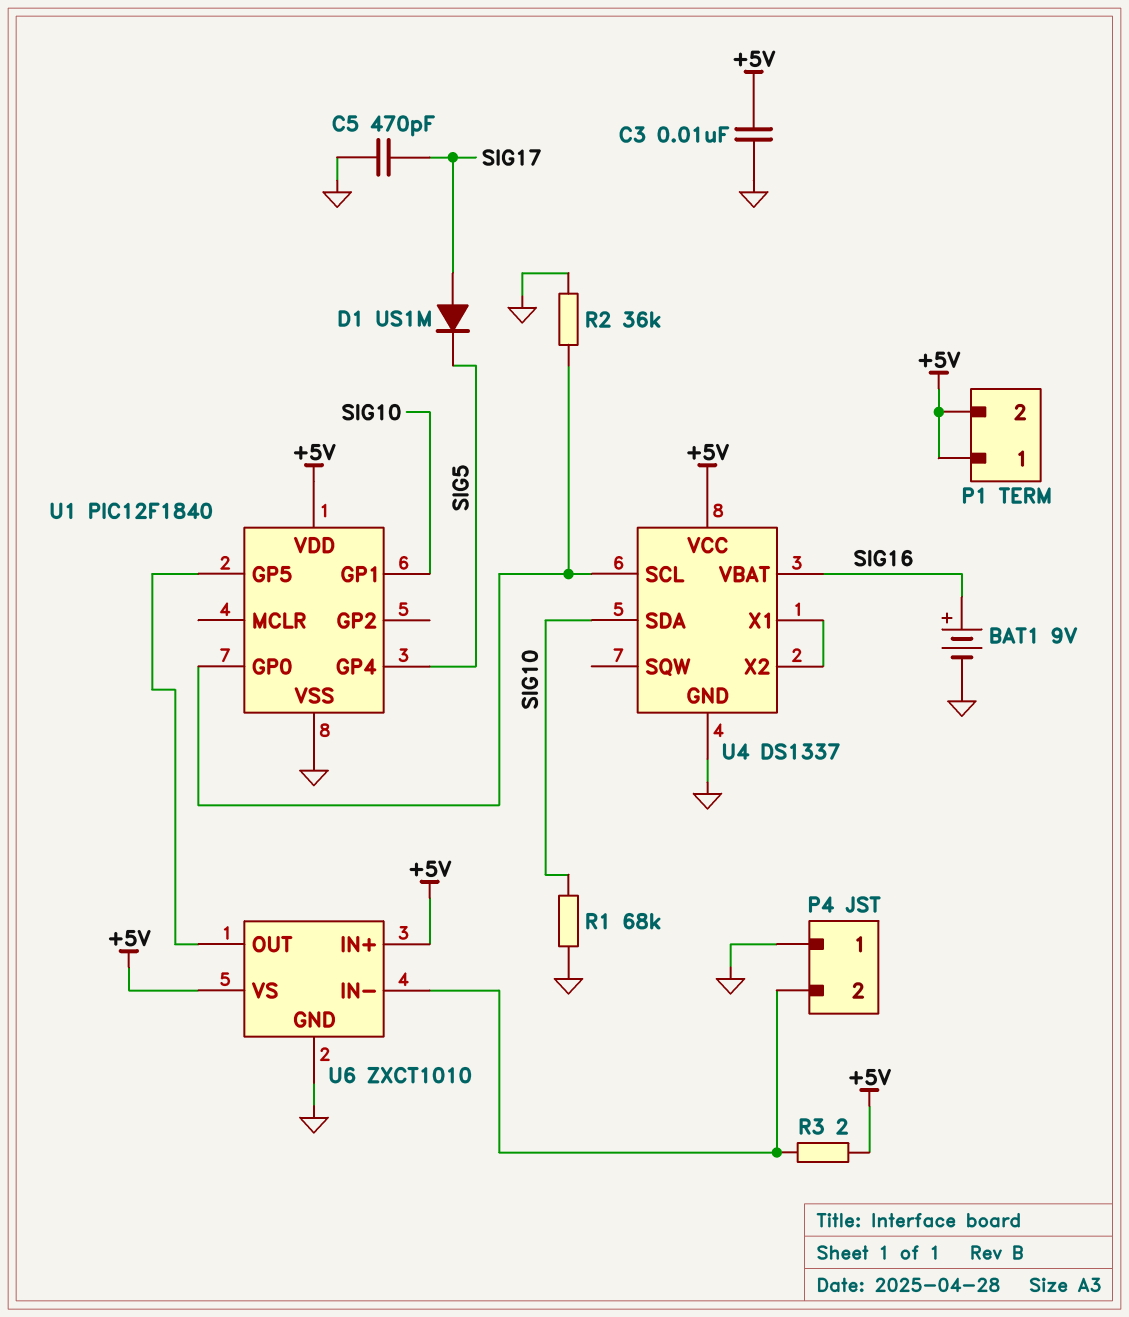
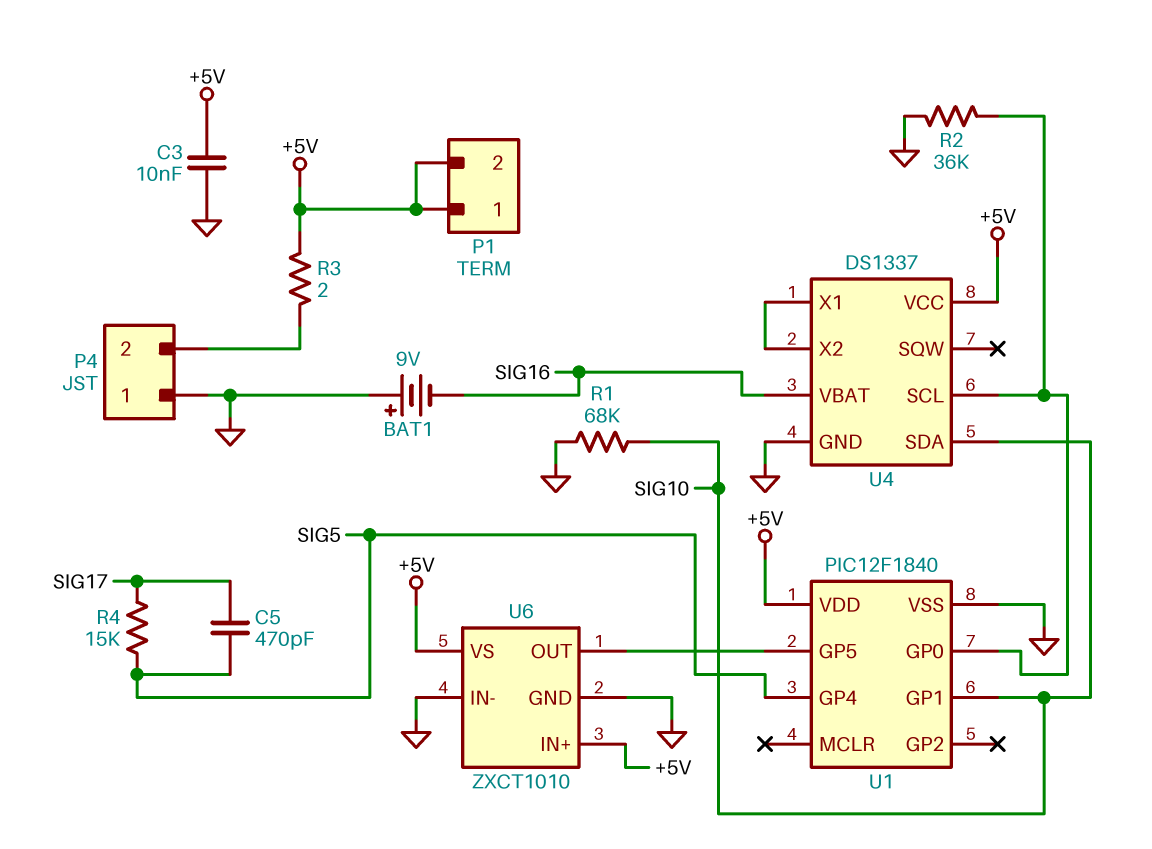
BAT1: 9V (plus SIG16, minus GND) -> 9V (plus GND, minus SIG16)
C5: 470pF (GND, SIG17) -> 470pF (SIG5, SIG17)
D1: diode US1M (A SIG17, K SIG5) -> none
R4: none -> 15k (SIG5, SIG17)
U6 pin IN-: P4/2 -> GND

